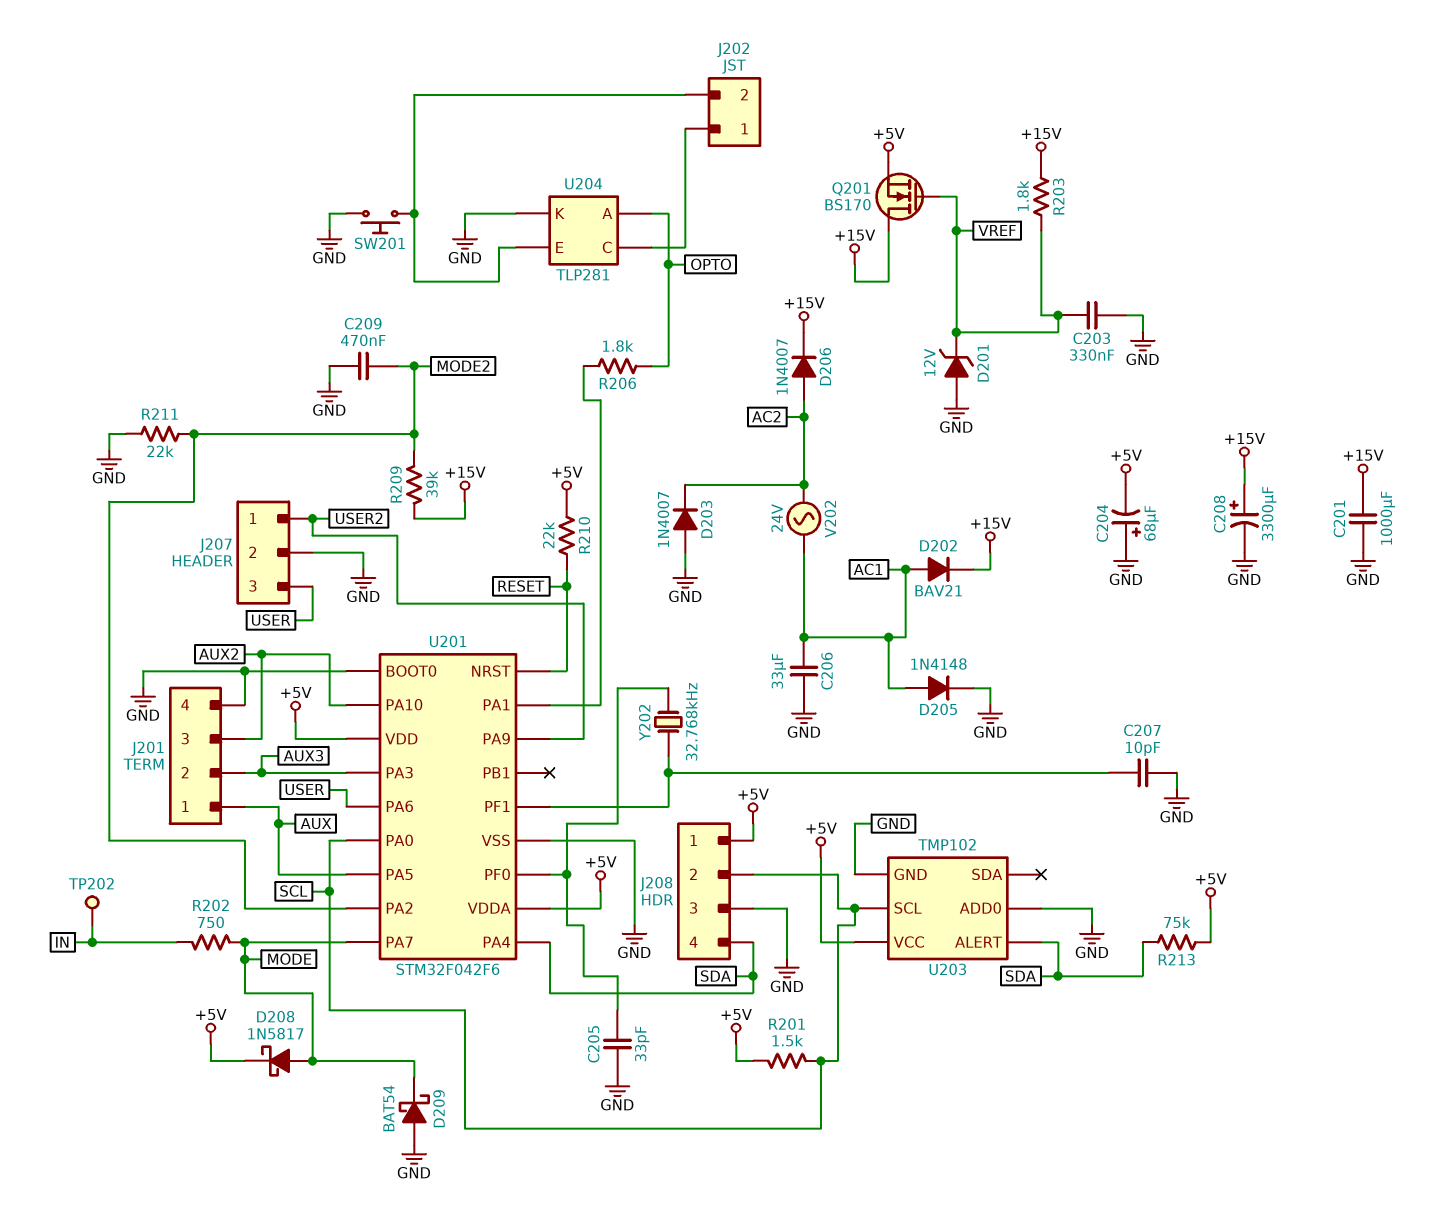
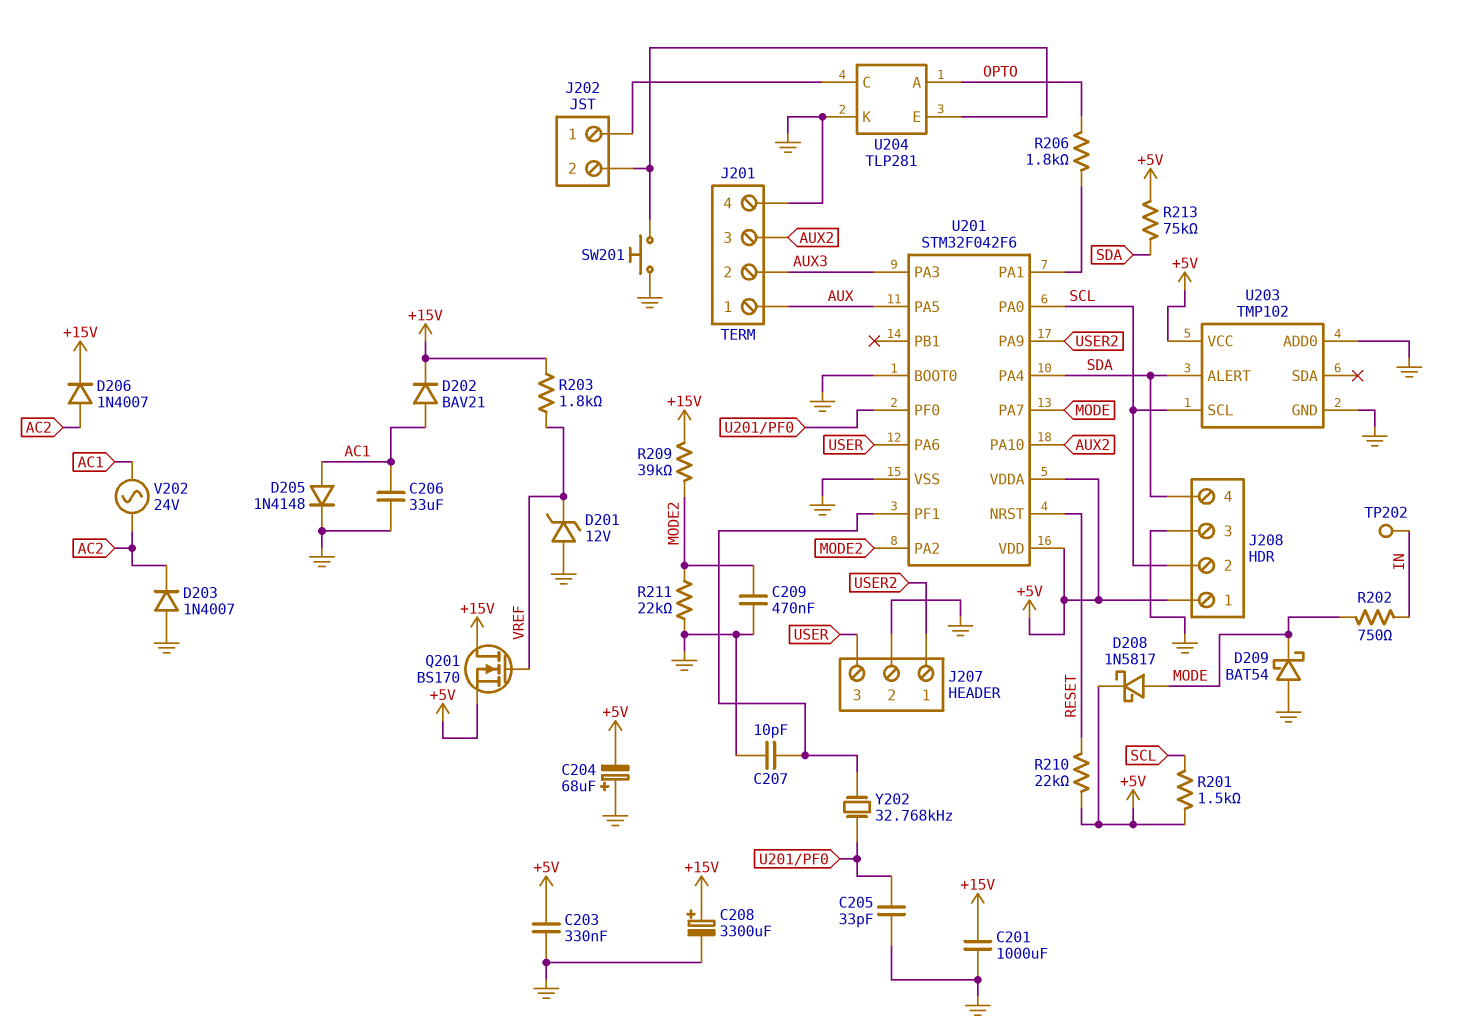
C203: 330nF (GND, VREF) -> 330nF (+5V, GND)

